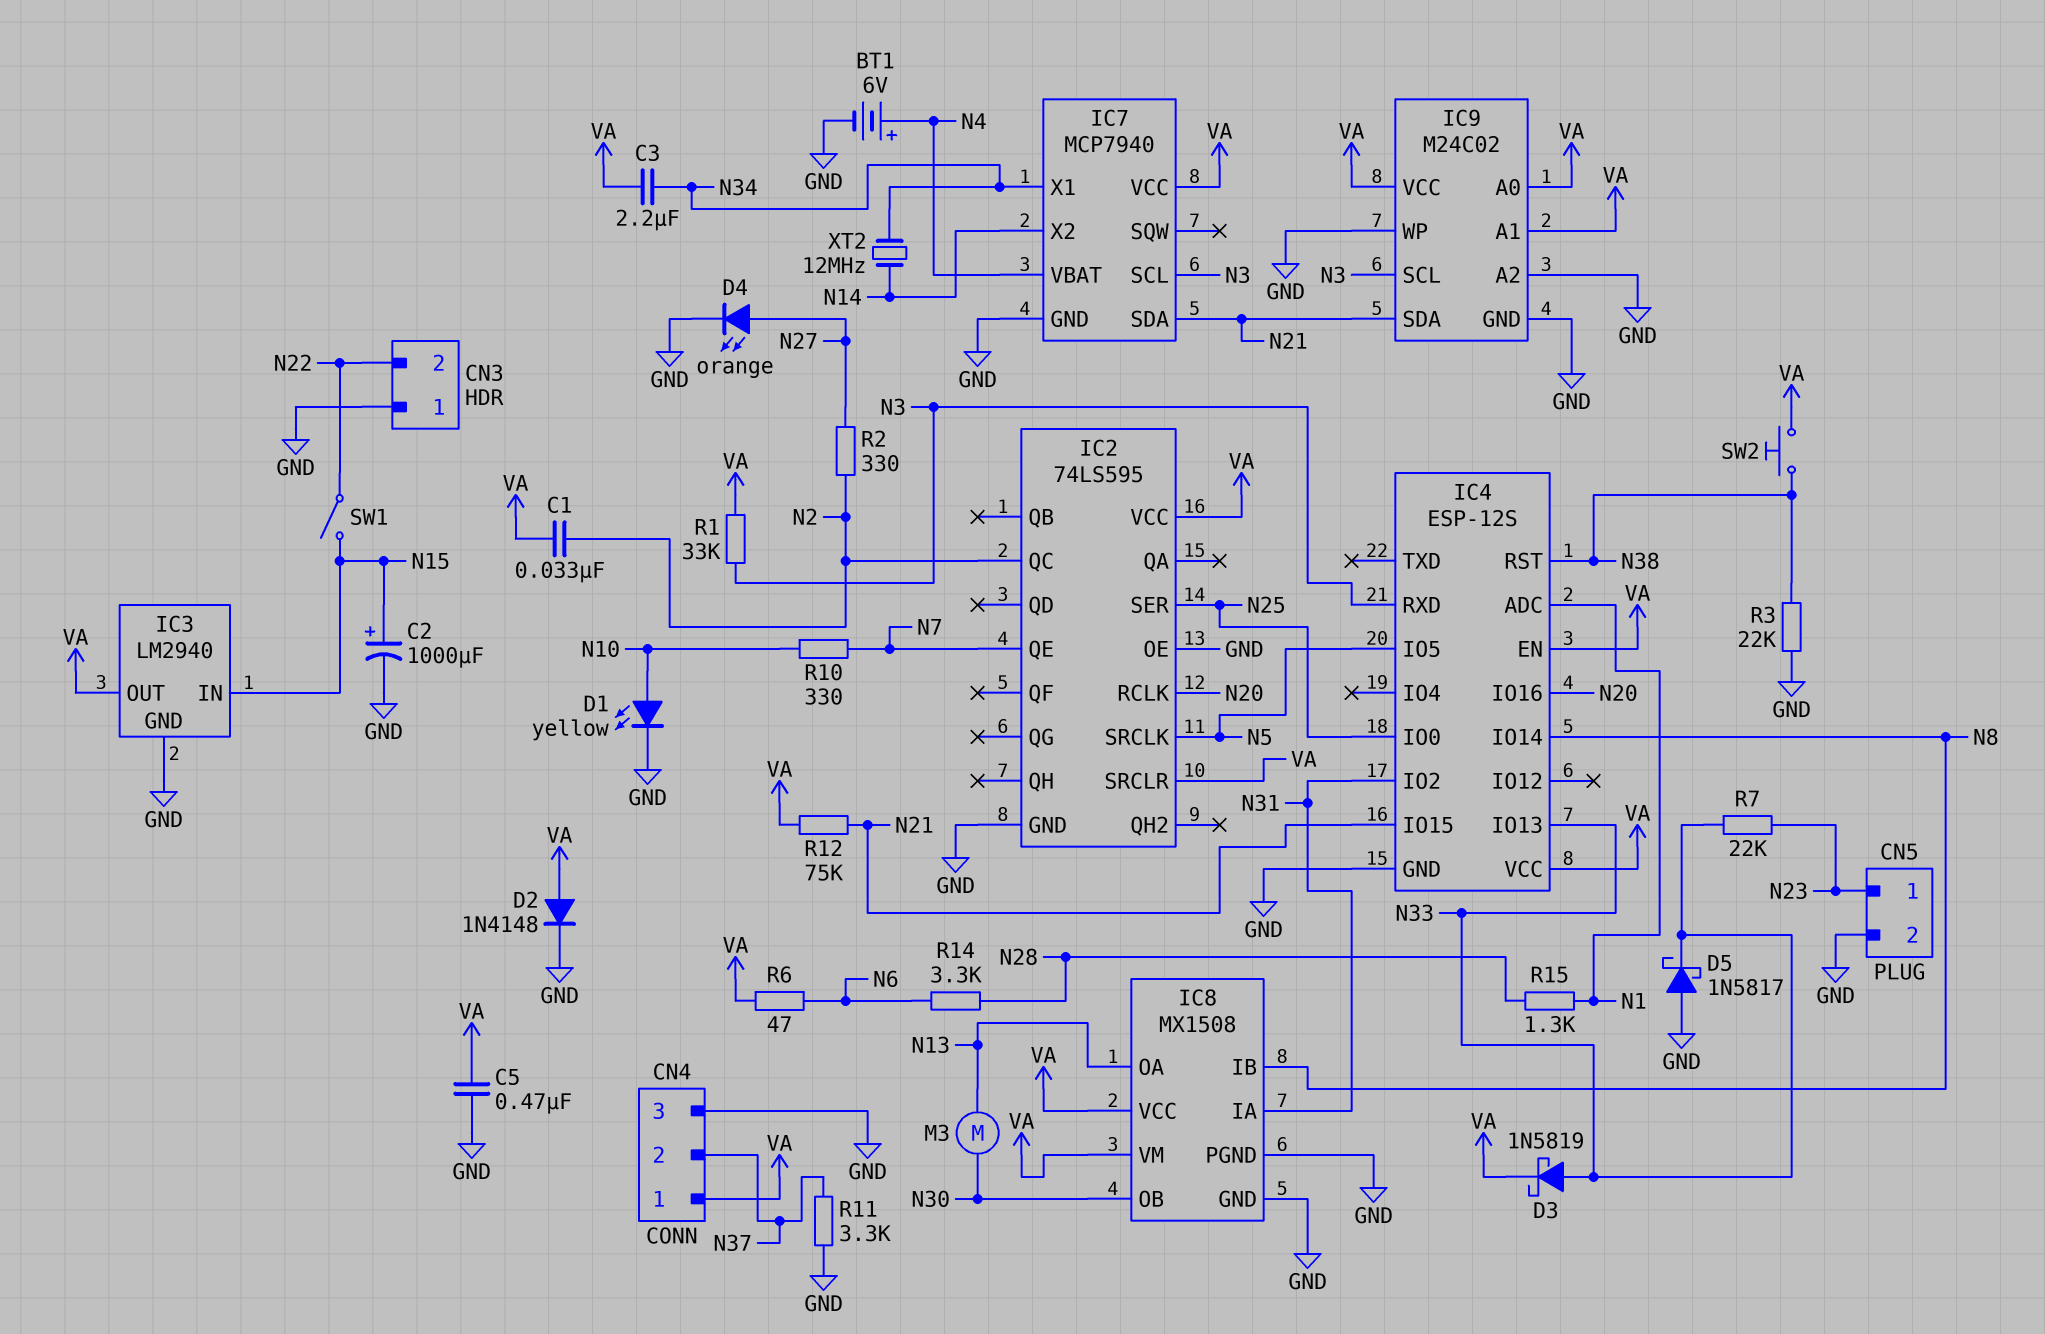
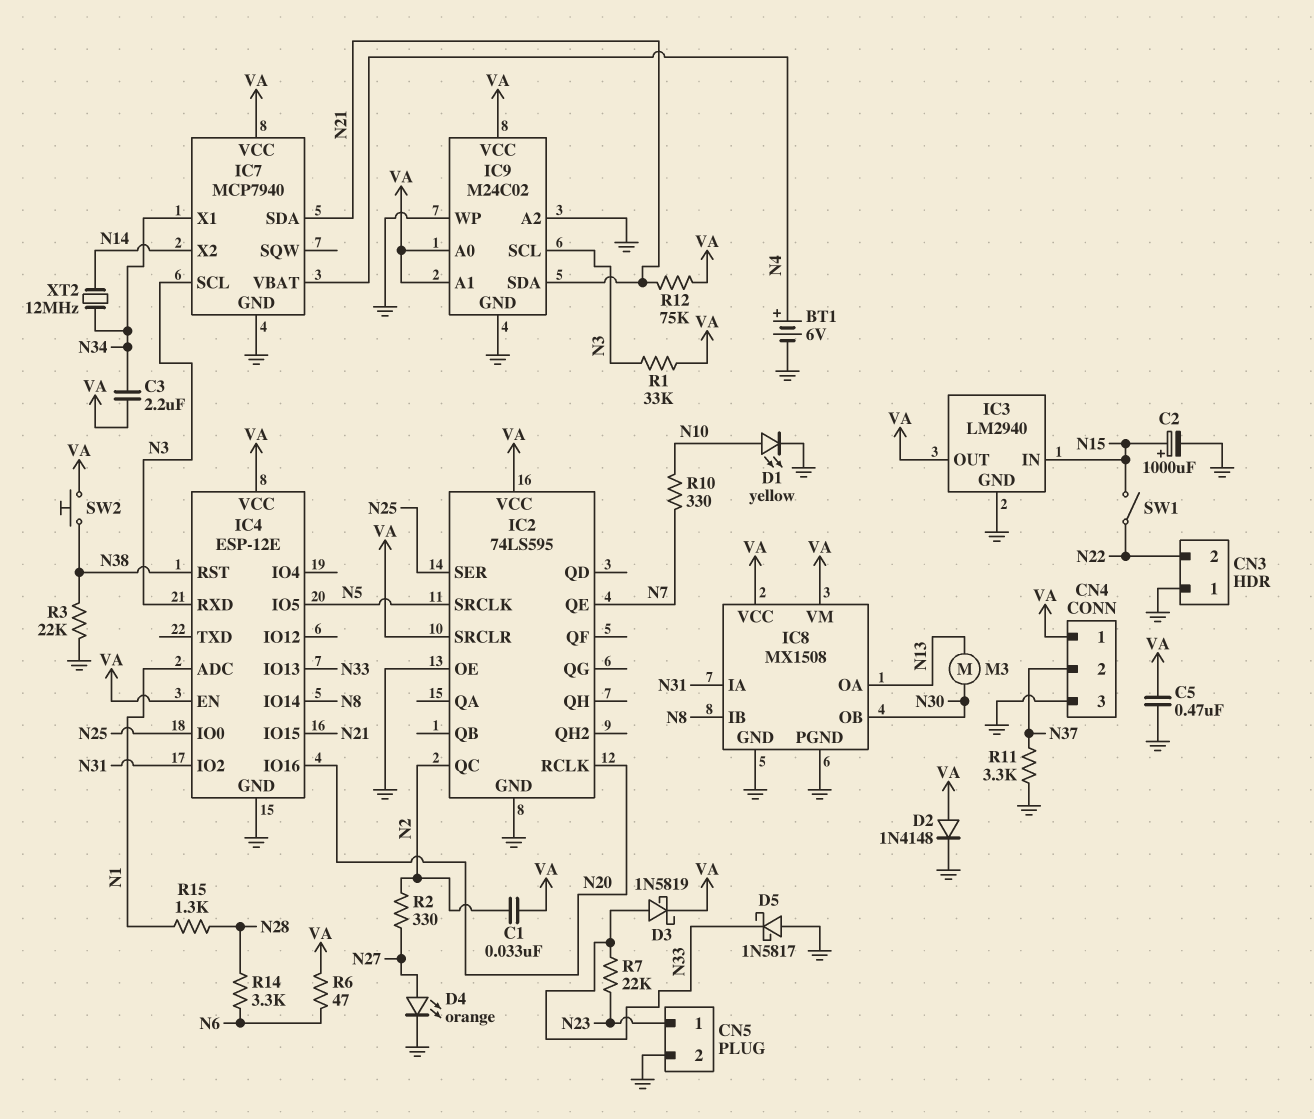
IC4: ESP-12S -> ESP-12E

